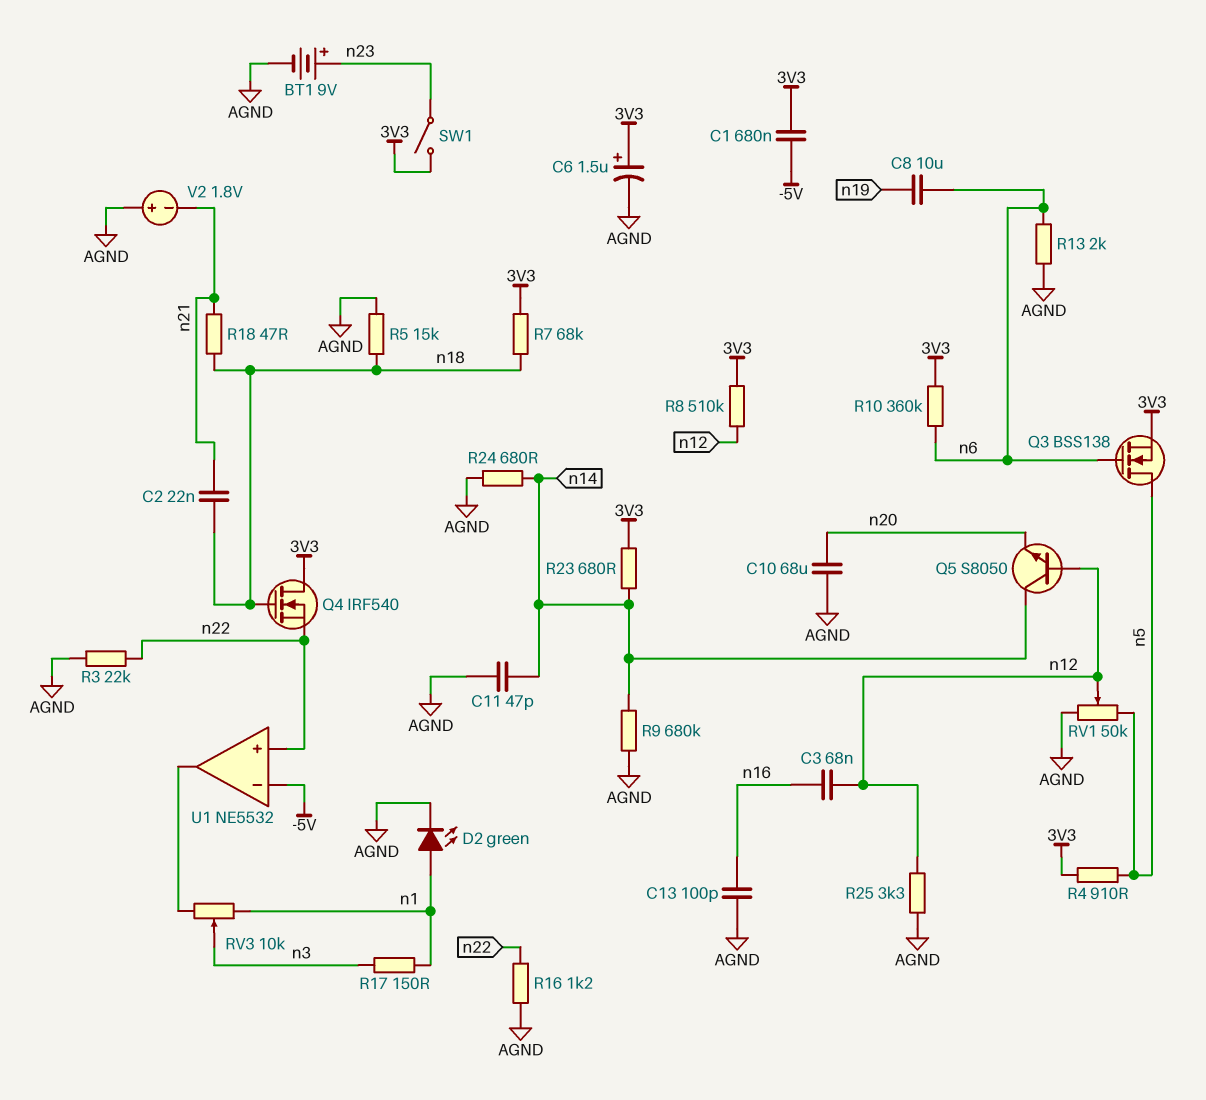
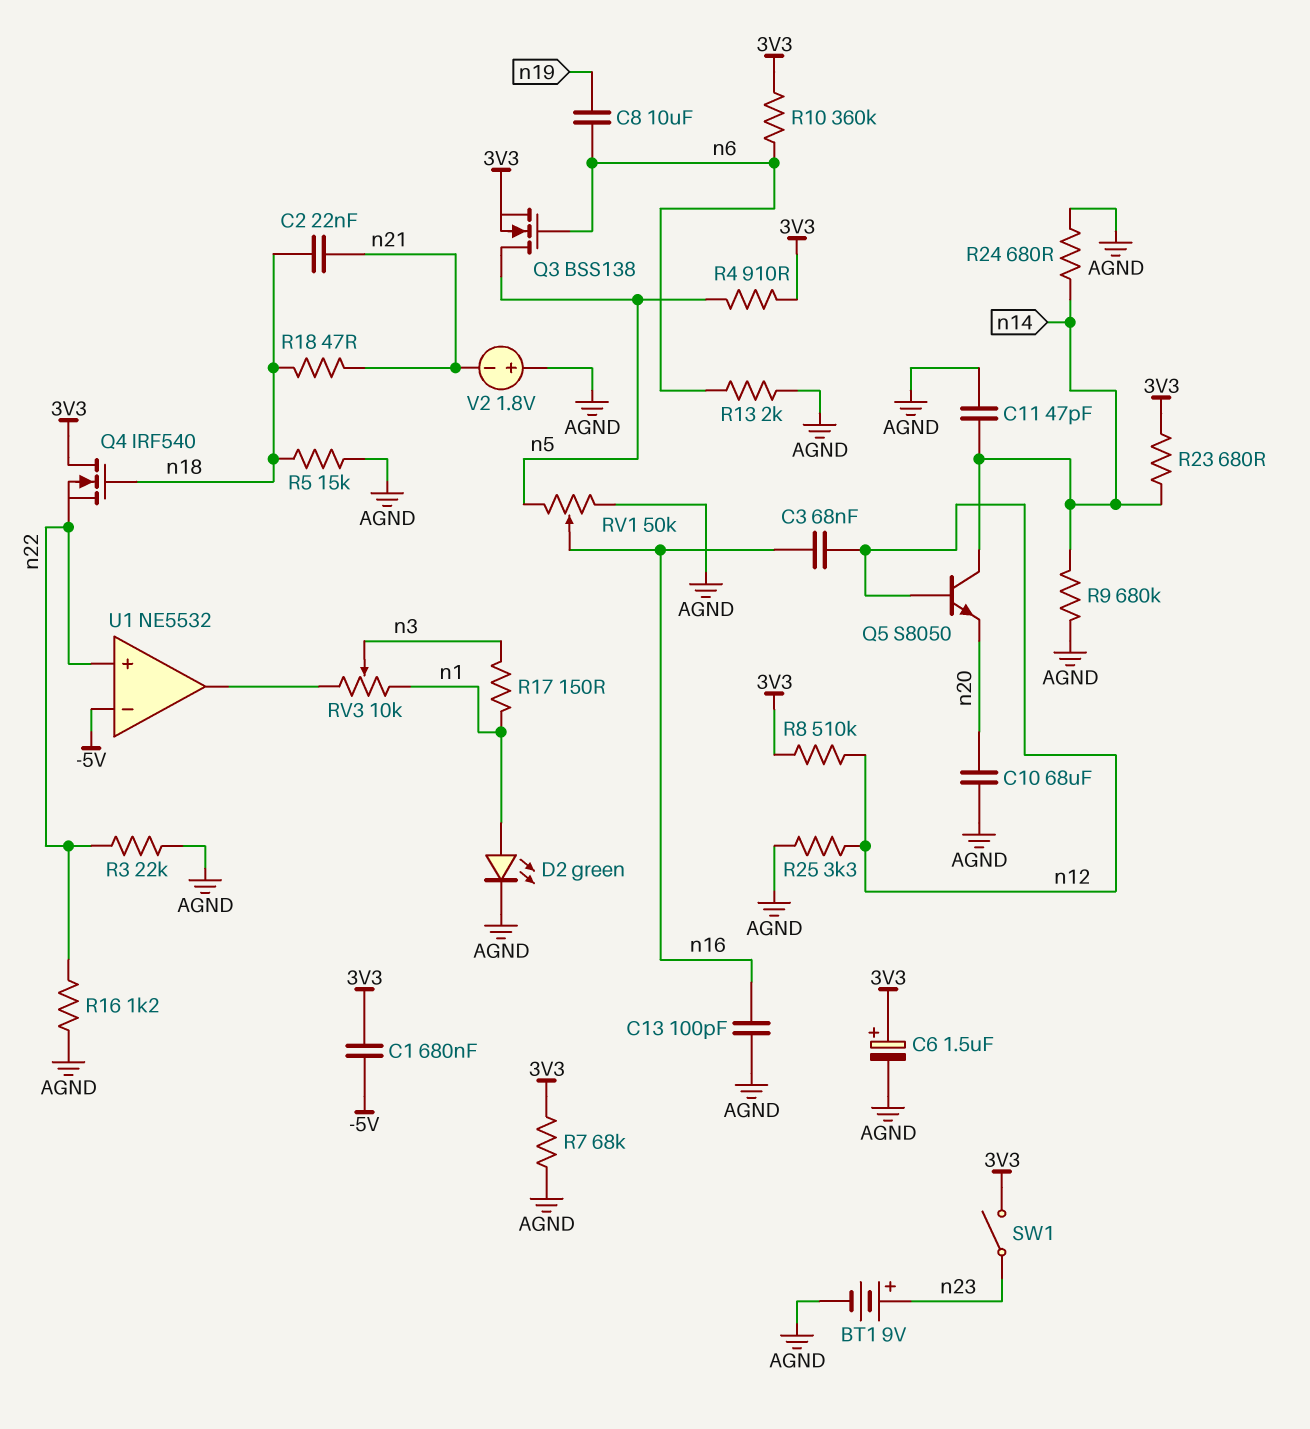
R7: 68k (3V3, n18) -> 68k (3V3, AGND)
RV1: 50k (AGND, n5, wiper n12) -> 50k (AGND, n5, wiper n16)

